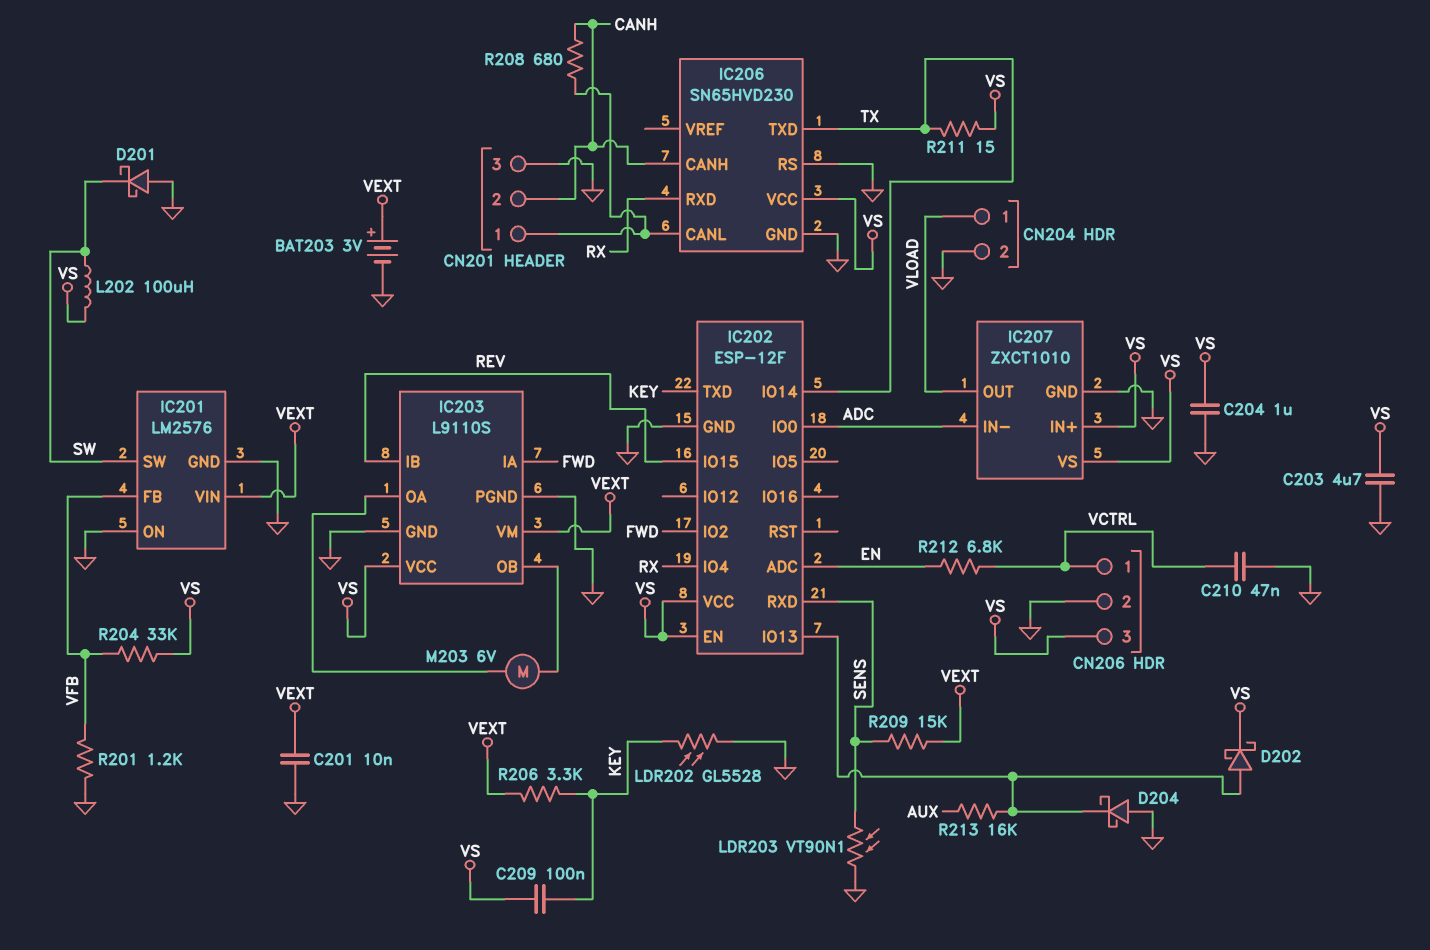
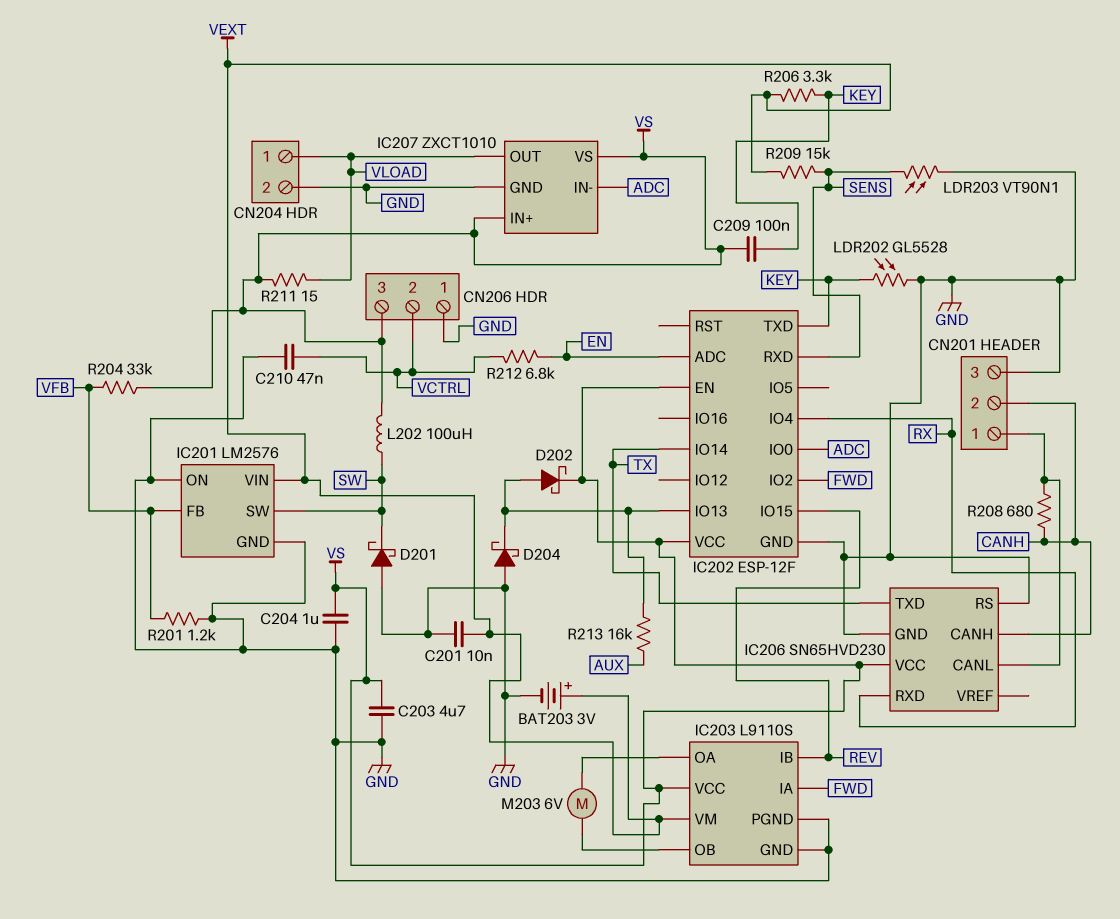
CN206 pin 1: VCTRL -> GND
CN206 pin 2: GND -> VCTRL
R211: 15 (TX, VS) -> 15 (VLOAD, VS)

